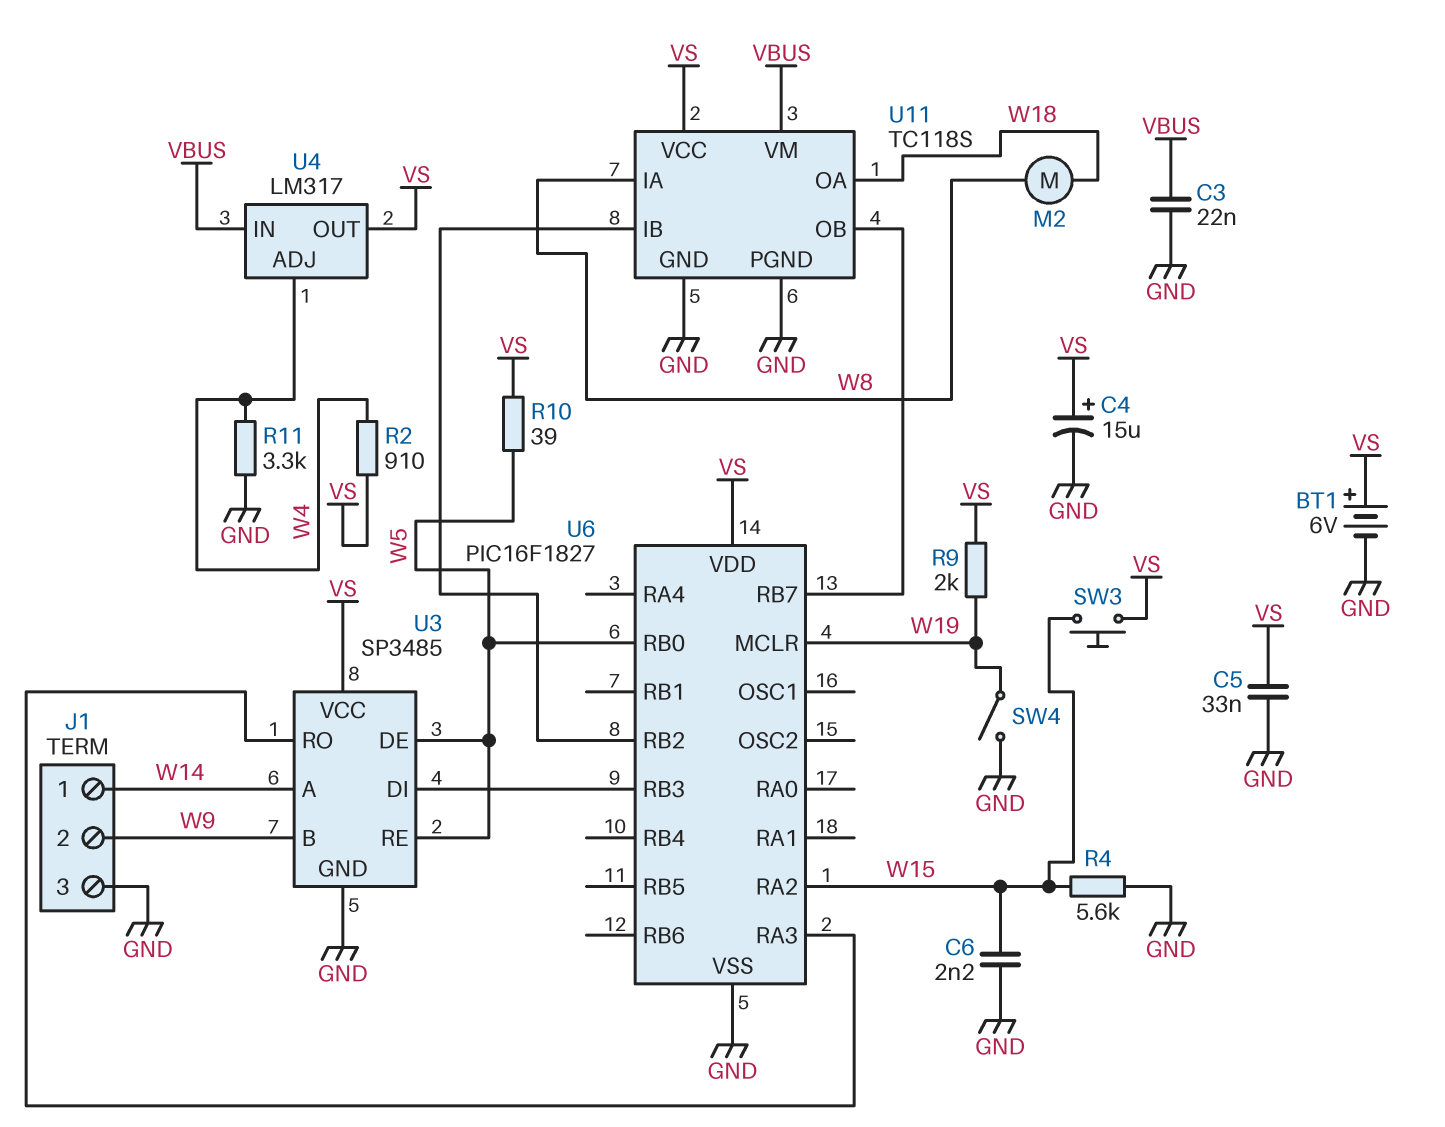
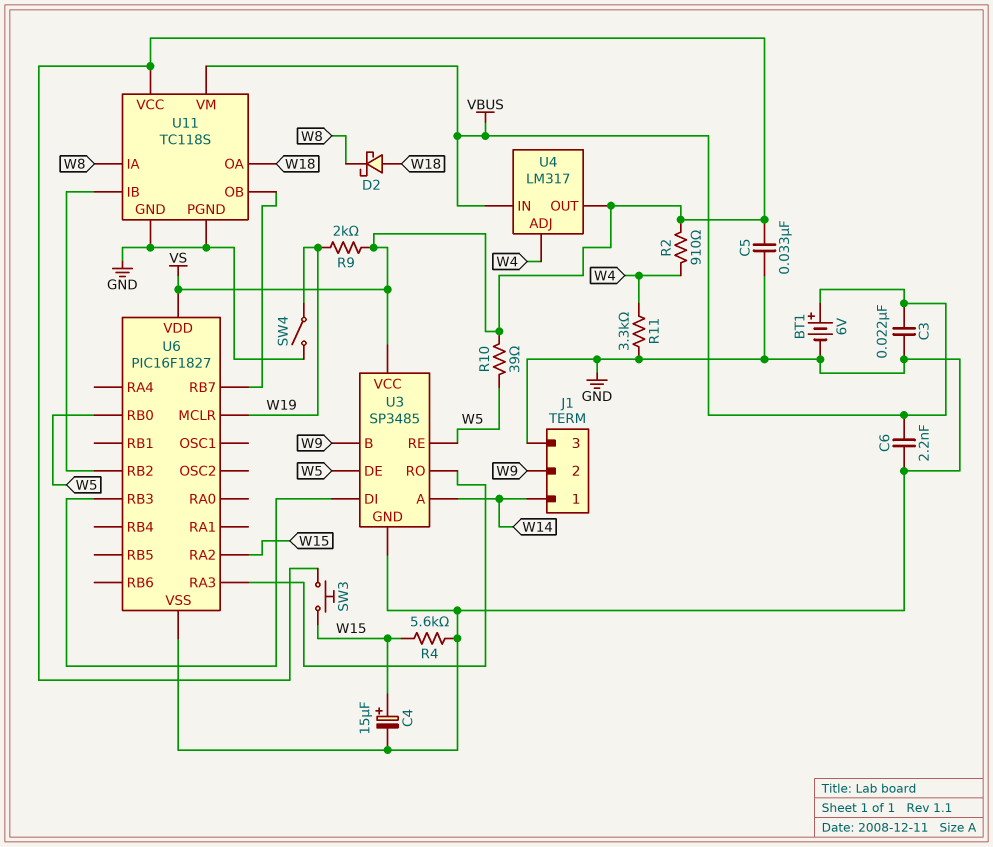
BT1: 6V (plus VS, minus GND) -> 6V (plus VBUS, minus GND)
C4: 15uF (plus VS, minus GND) -> 15uF (plus W15, minus GND)
C6: 2.2nF (GND, W15) -> 2.2nF (GND, VBUS)
D2: none -> schottky (A W18, K W8)
M2: motor (W8, W18) -> none

